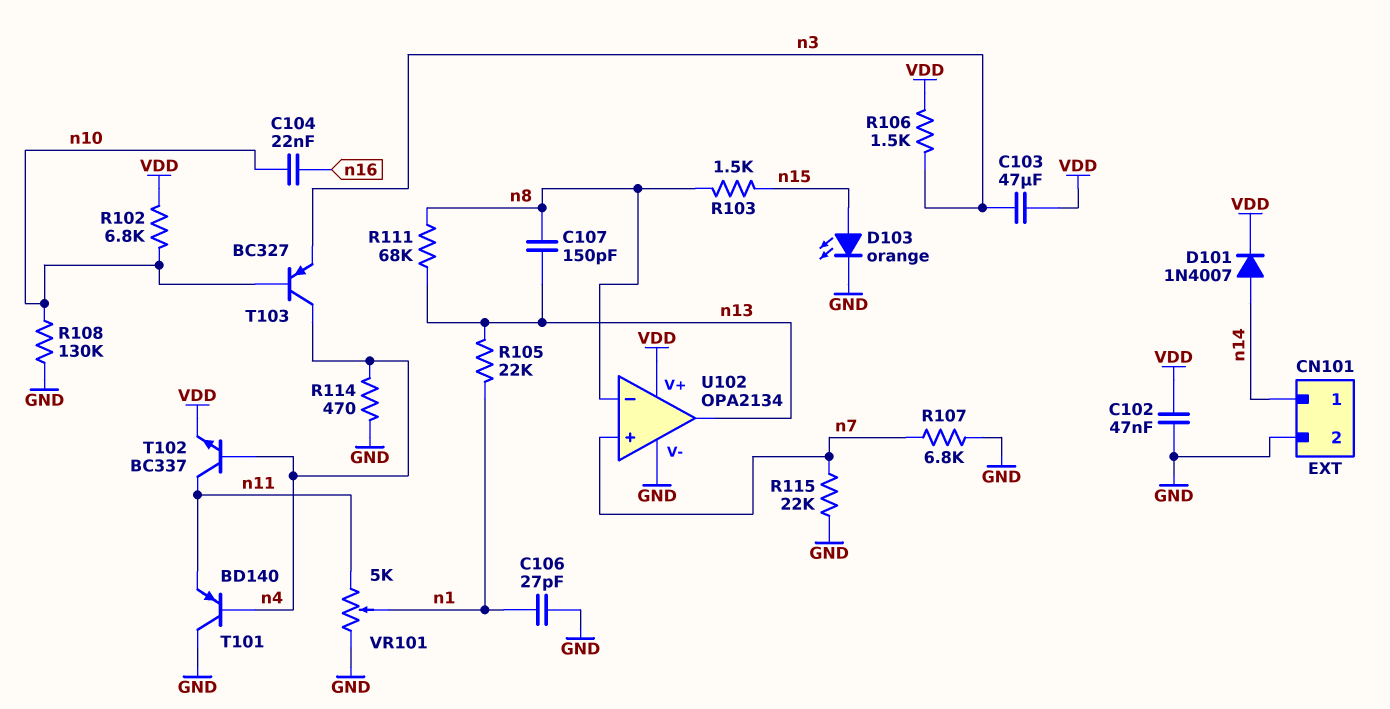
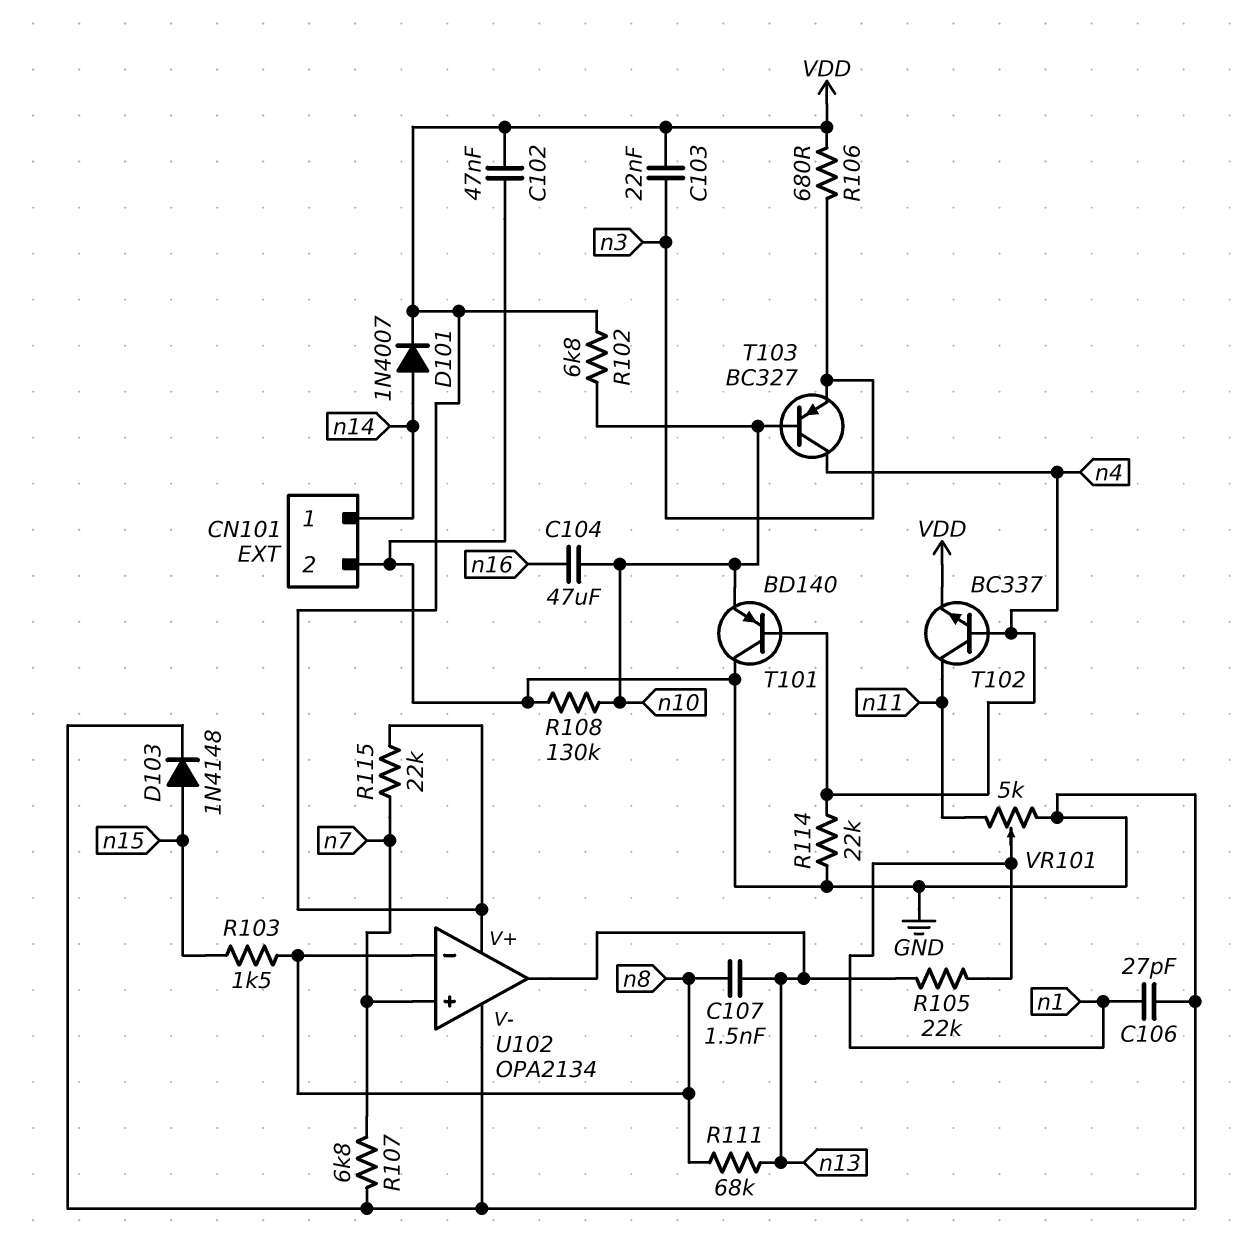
C103: 47uF (VDD, n3) -> 22nF (VDD, n3)
C104: 22nF (n10, n16) -> 47uF (n10, n16)
C107: 150pF (n8, n13) -> 1.5nF (n8, n13)
D103: LED orange (A n15, K GND) -> diode 1N4148 (A n15, K GND)
R106: 1.5k (VDD, n3) -> 680 (VDD, n3)
R114: 470 (GND, n4) -> 22k (GND, n4)
R115: 22k (GND, n7) -> 22k (VDD, n7)
T101: PNP BD140 (B n4, C GND, E n11) -> PNP BD140 (B n4, C GND, E n10)

